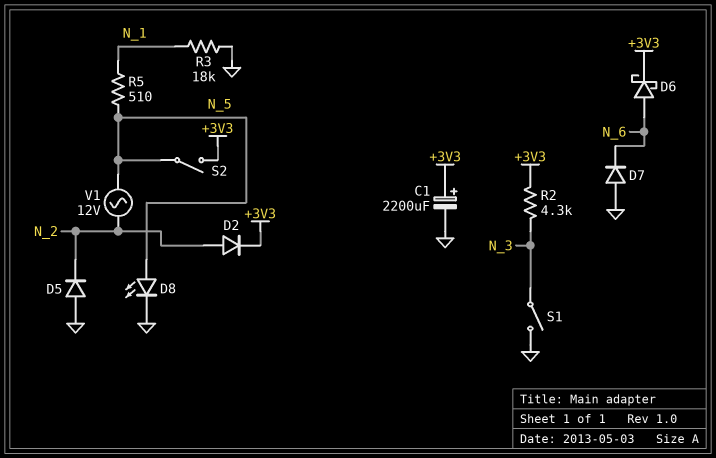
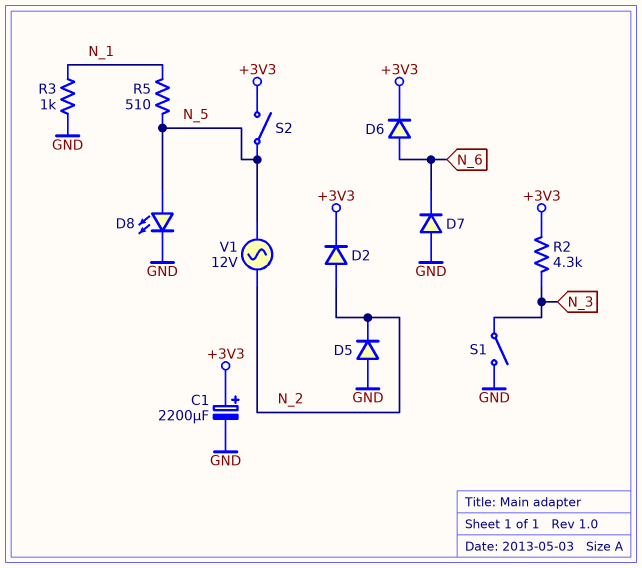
D6: schottky (A N_6, K +3V3) -> diode (A N_6, K +3V3)
R3: 18k (GND, N_1) -> 1k (GND, N_1)

